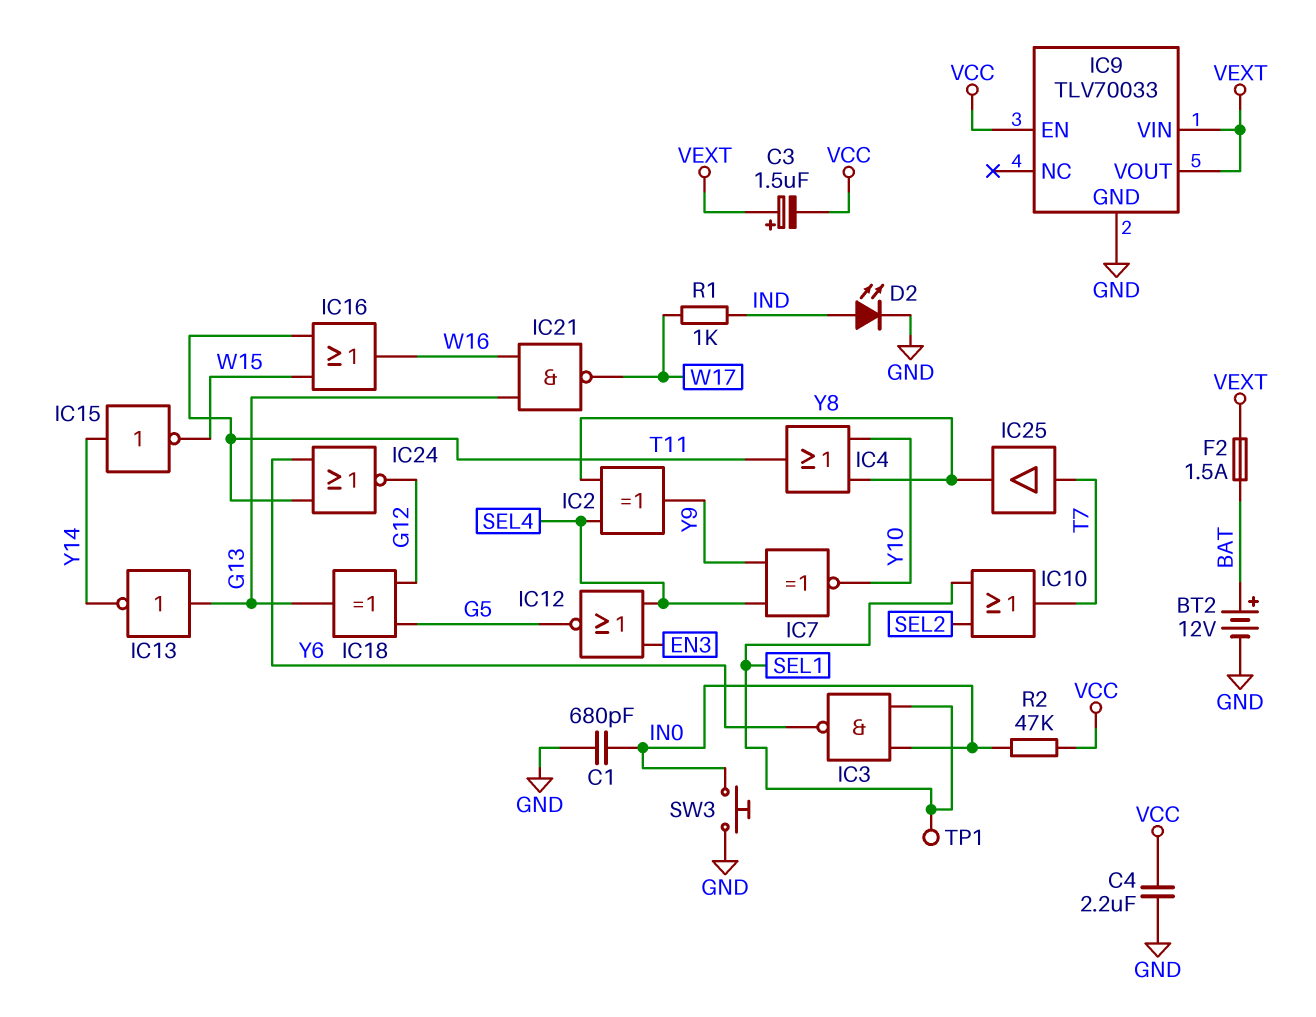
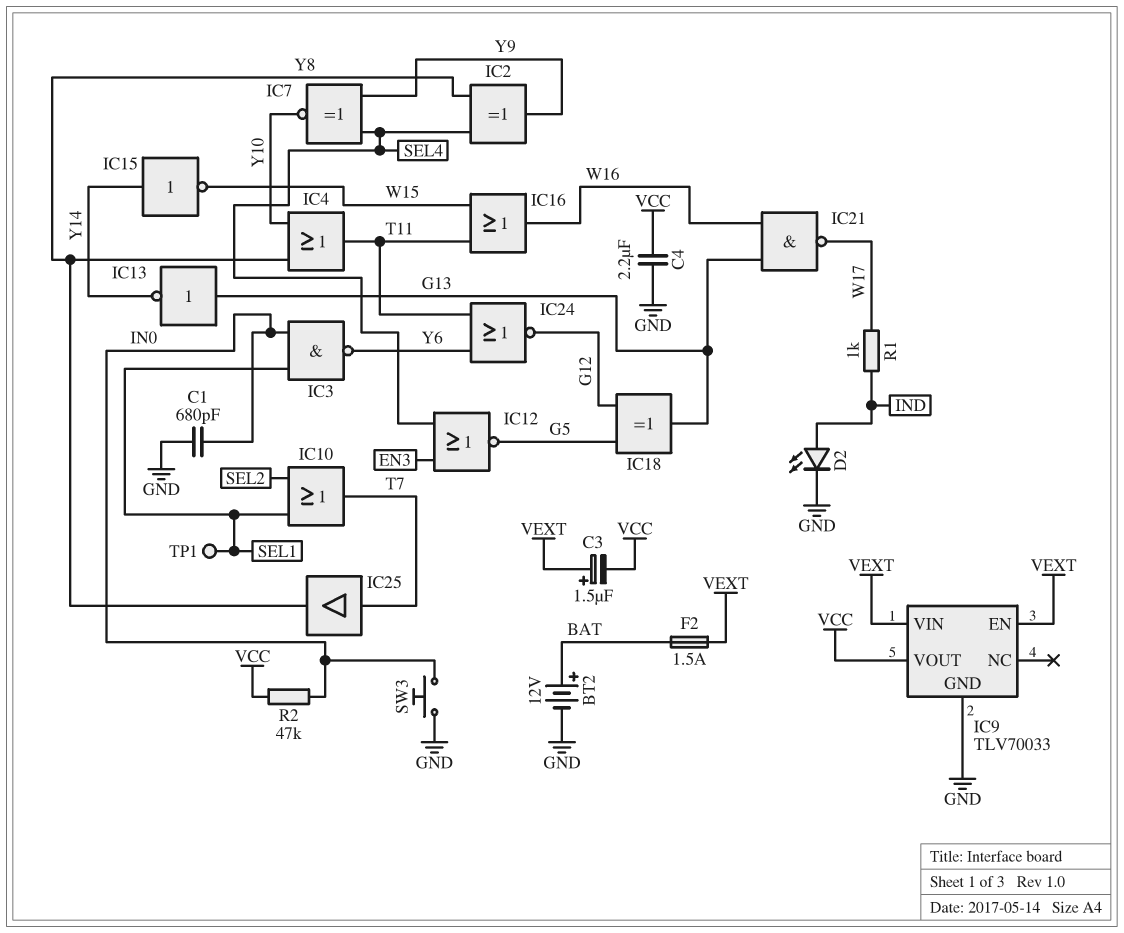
IC9 pin EN: VCC -> VEXT
IC9 pin VOUT: VEXT -> VCC

